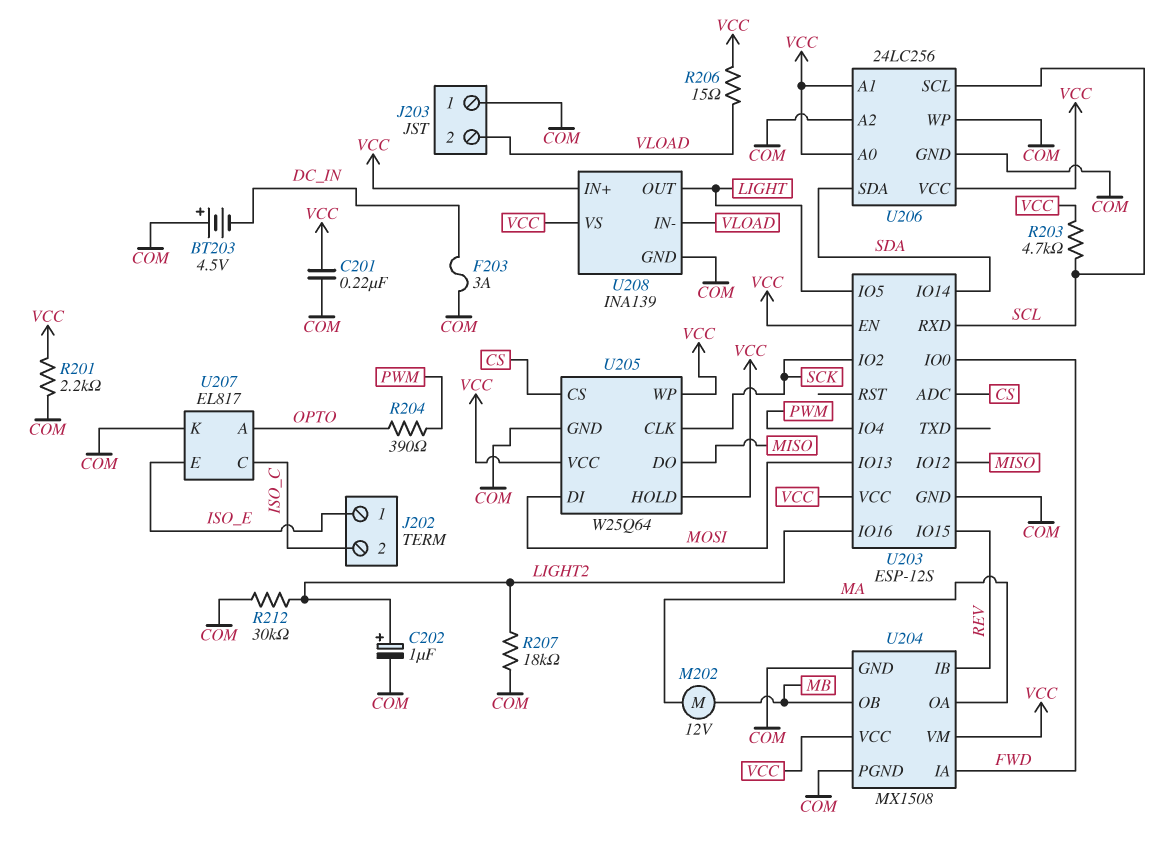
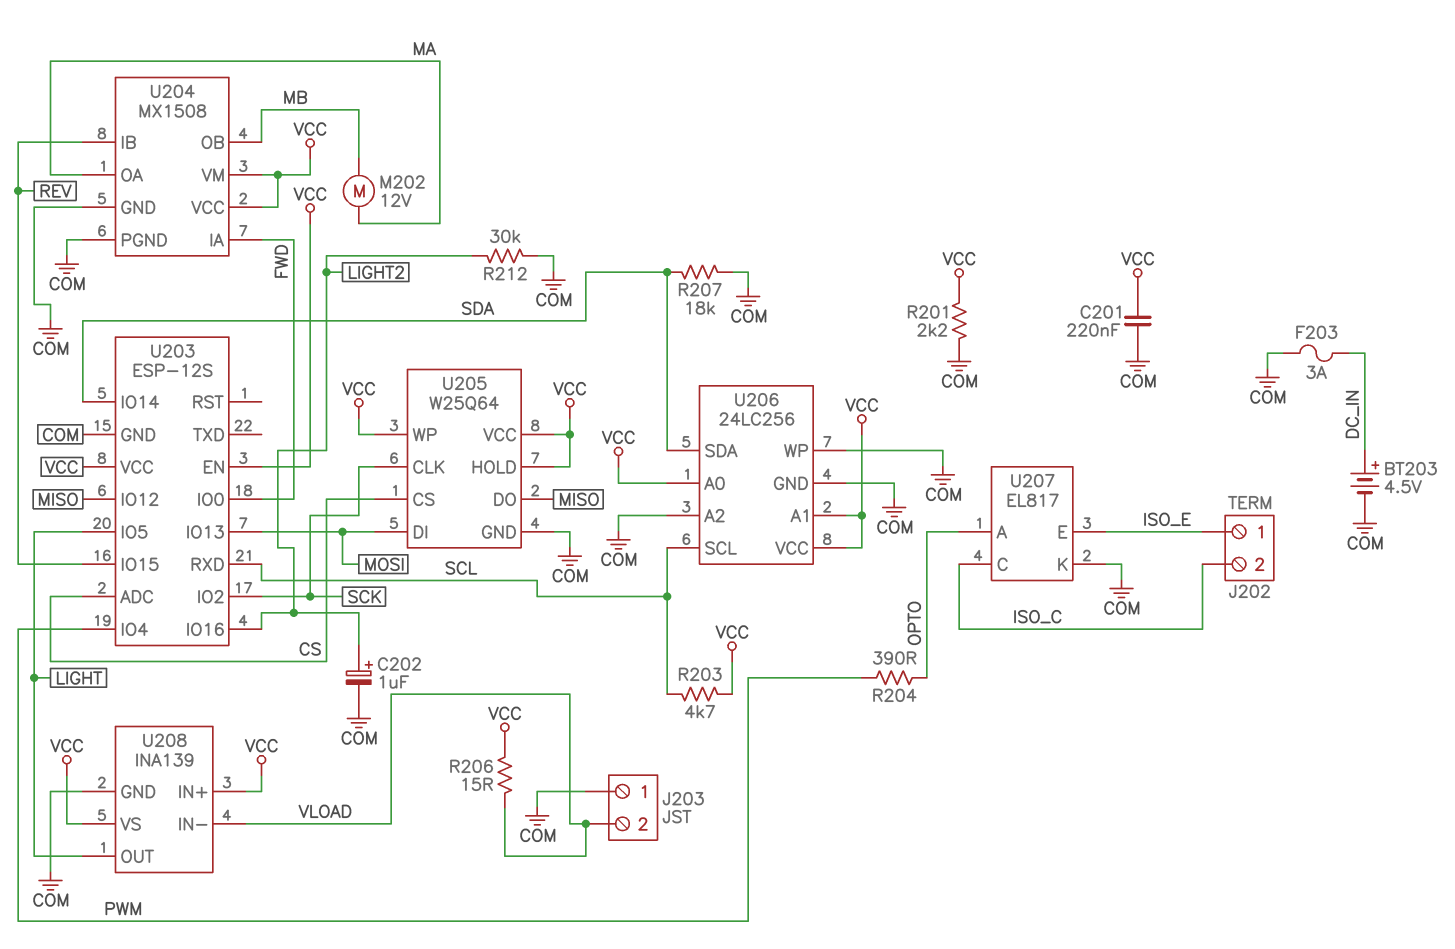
BT203: 4.5V (plus COM, minus DC_IN) -> 4.5V (plus DC_IN, minus COM)
R207: 18k (COM, LIGHT2) -> 18k (COM, SDA)

